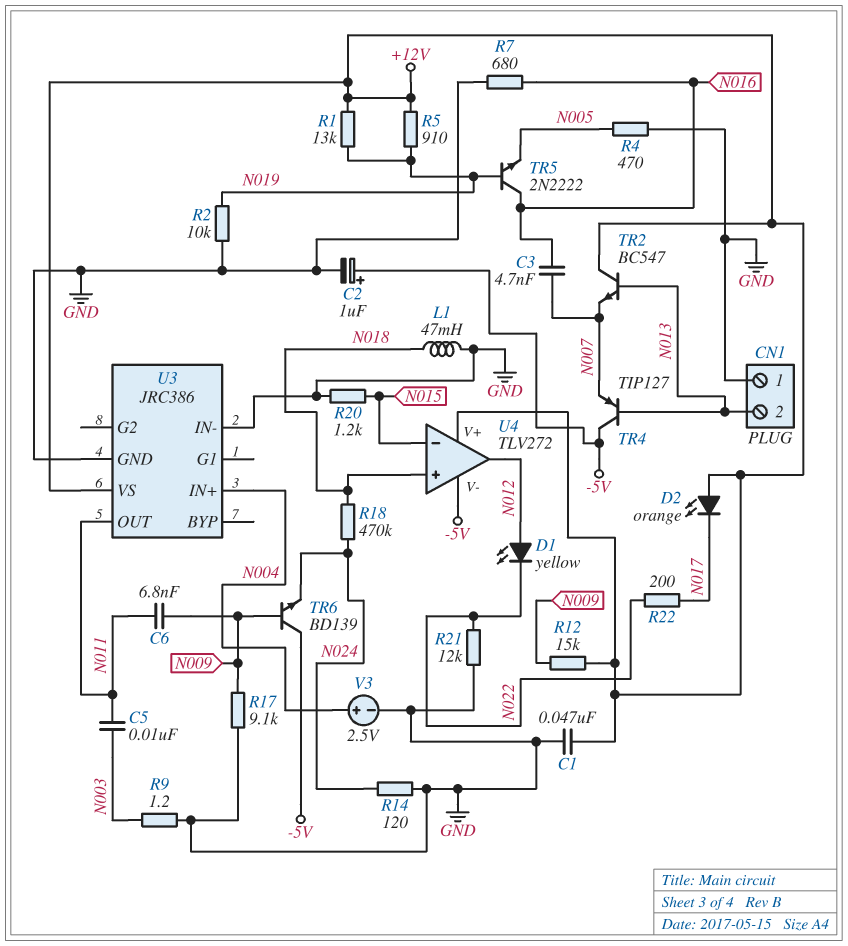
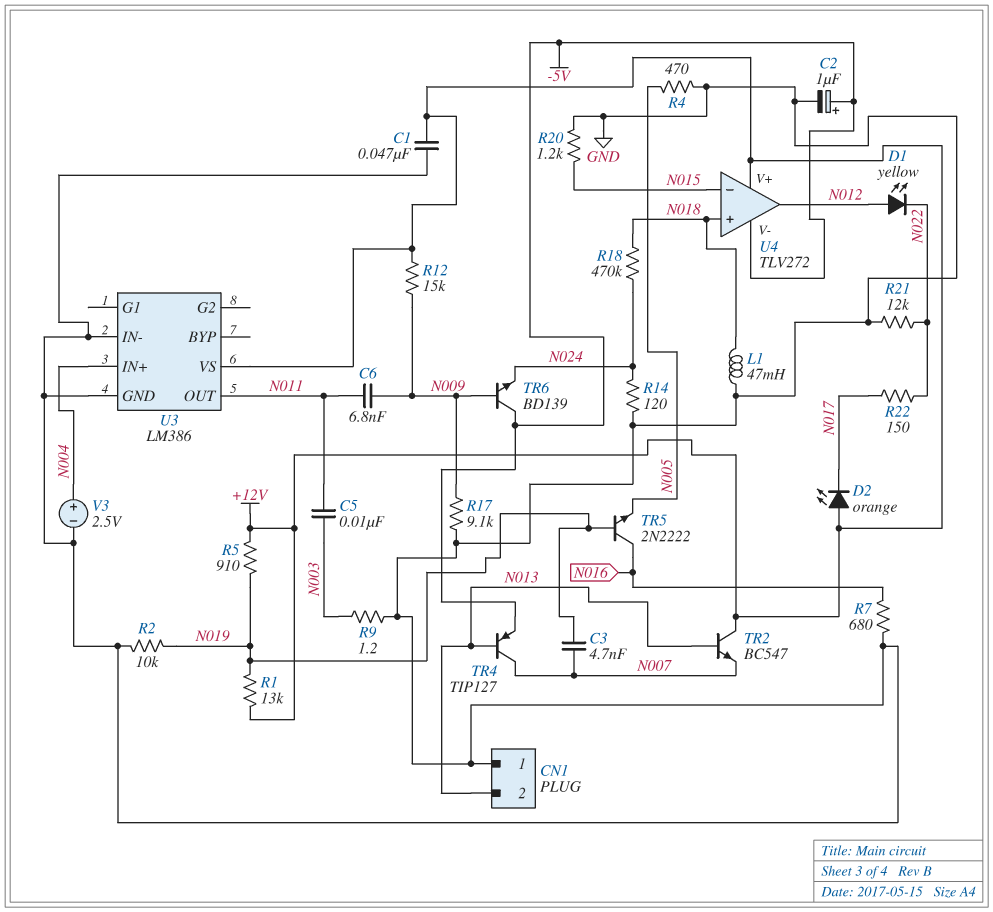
C3: 4.7nF (N007, N016) -> 4.7nF (N007, N019)
R22: 200 (N017, N022) -> 150 (N017, N022)
TR4: PNP TIP127 (B N013, C -5V, E N007) -> PNP TIP127 (B N013, C N007, E -5V)
U3: JRC386 -> LM386

